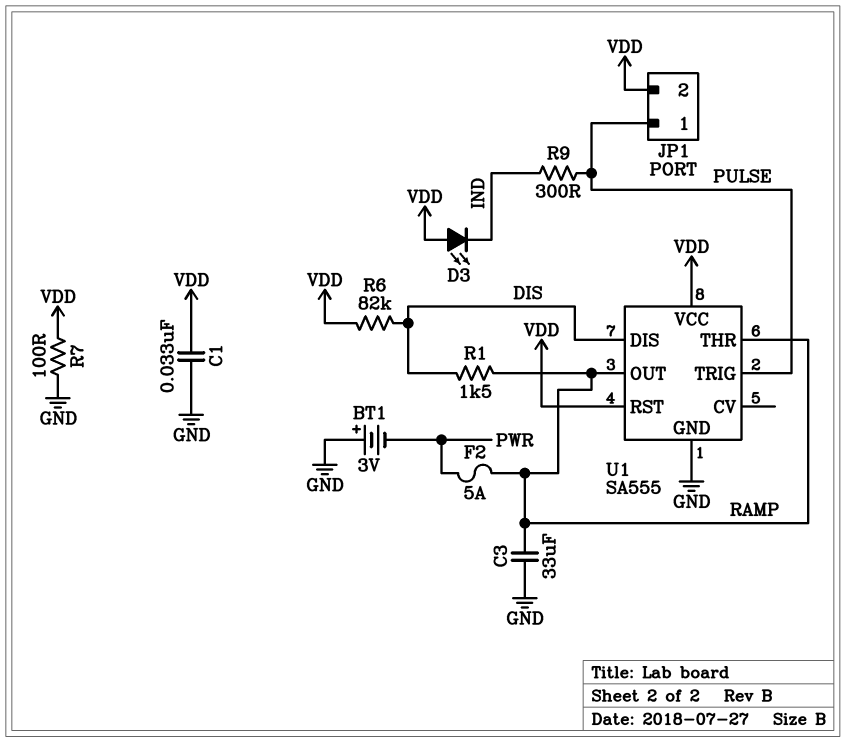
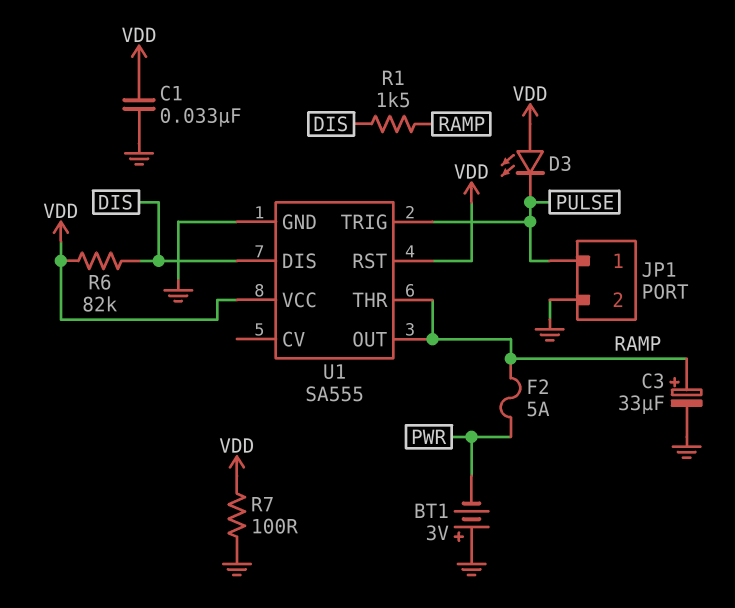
C3: 33uF (GND, RAMP) -> 33uF (plus RAMP, minus GND)
D3: LED (A VDD, K IND) -> LED (A VDD, K PULSE)
JP1 pin 2: VDD -> GND
R9: 300 (IND, PULSE) -> none

